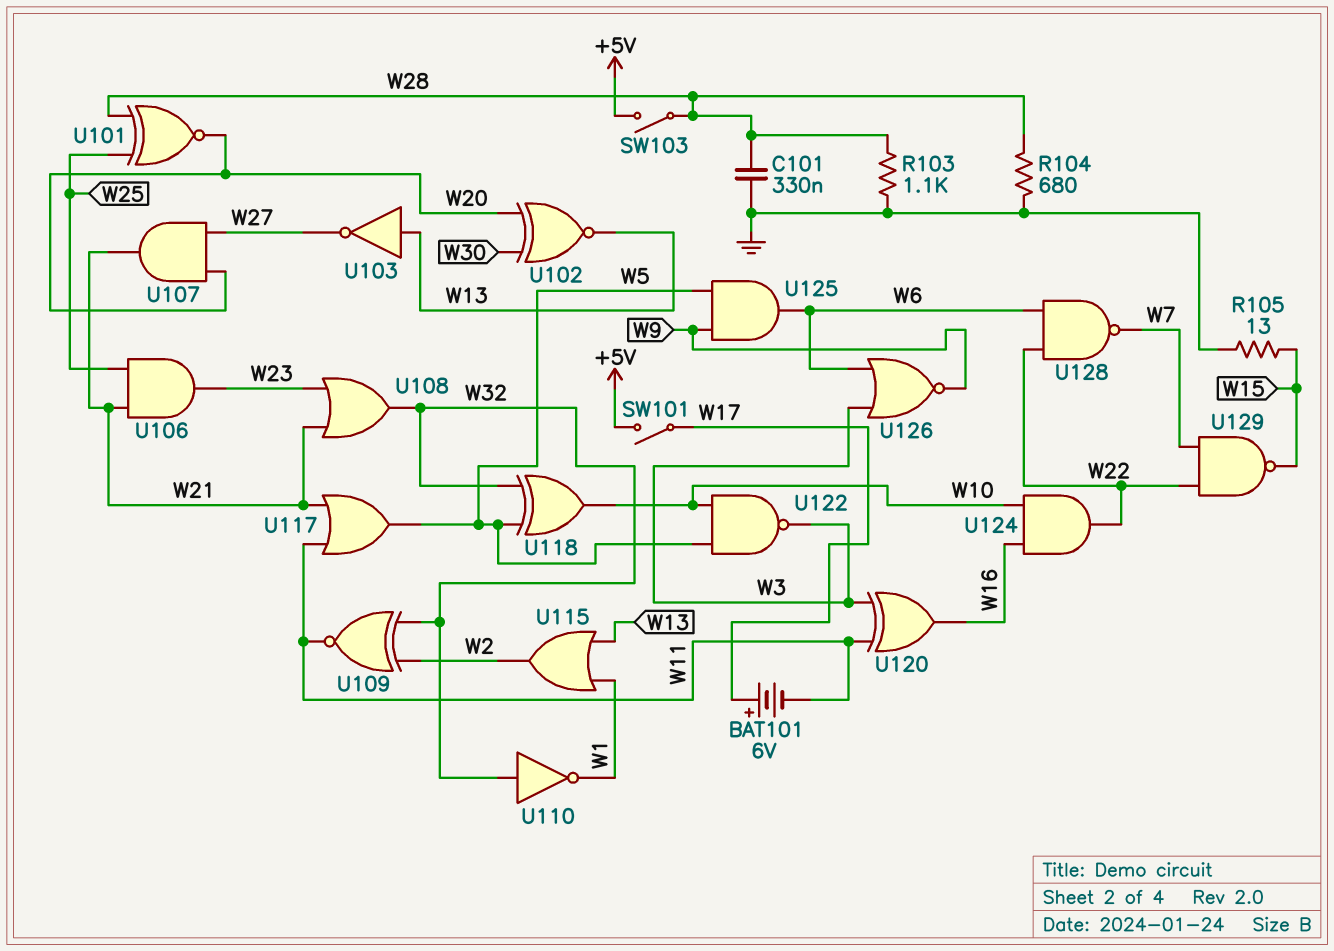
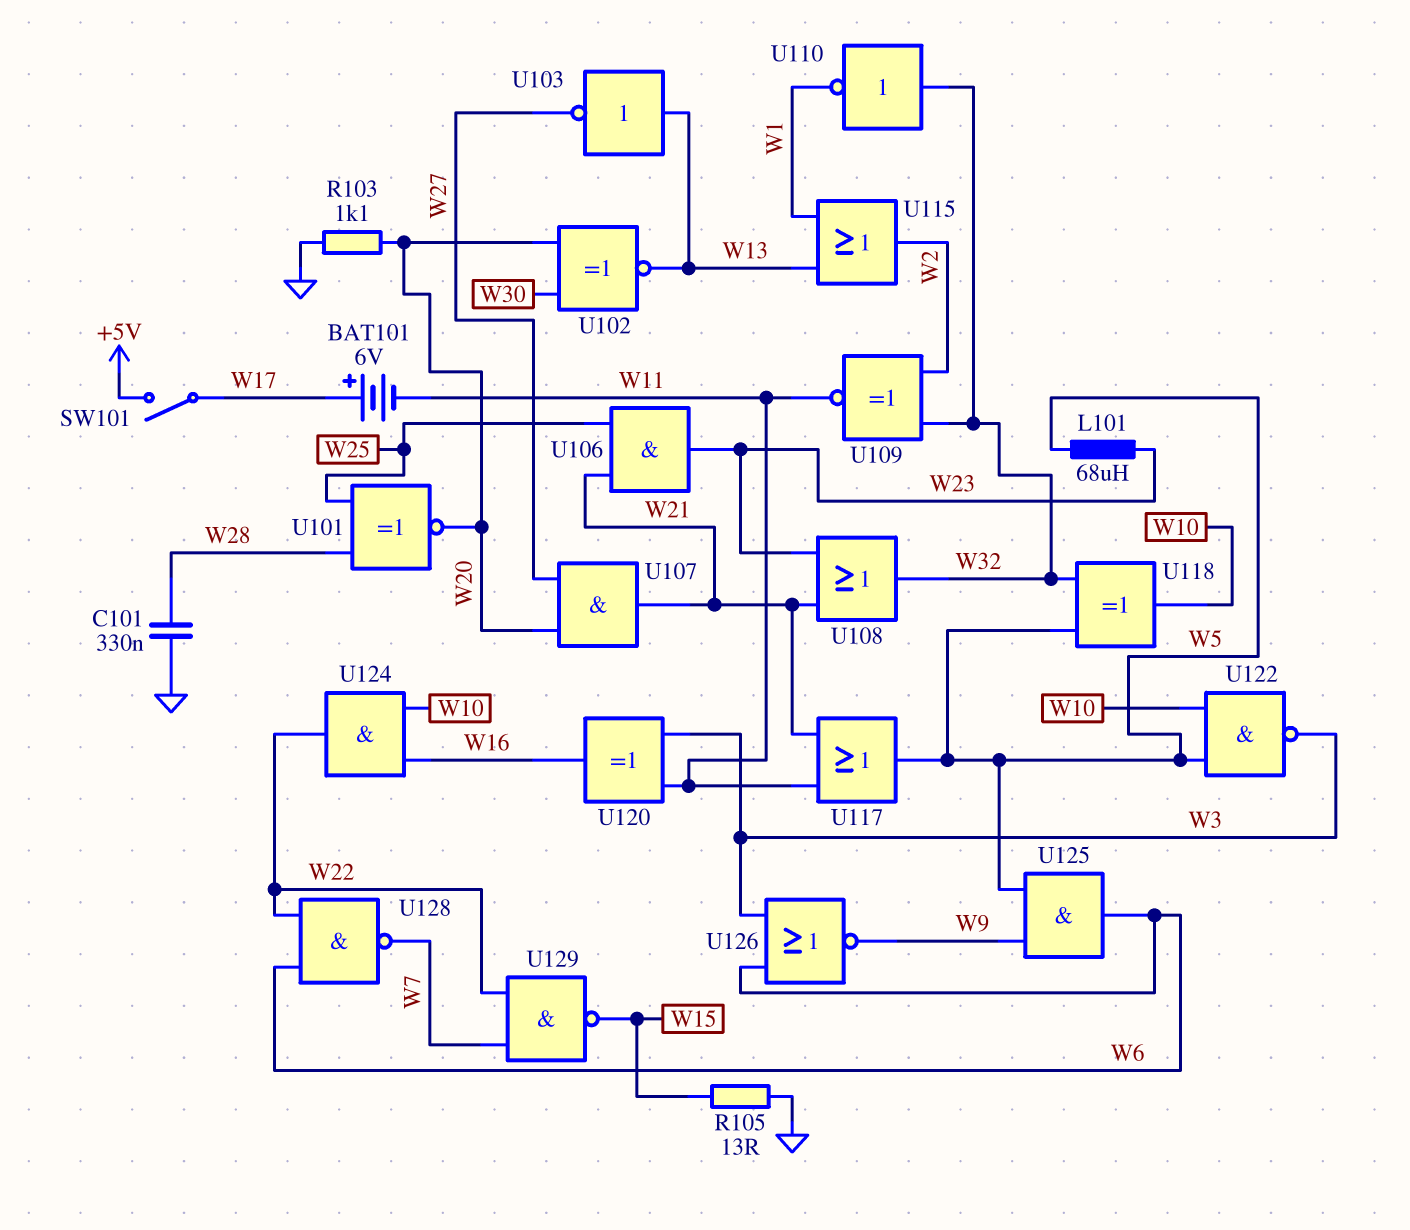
L101: none -> 68uH (W5, W23)
R103: 1.1k (GND, W28) -> 1.1k (GND, W20)
R104: 680 (GND, W28) -> none
SW103: switch (+5V, W28) -> none

